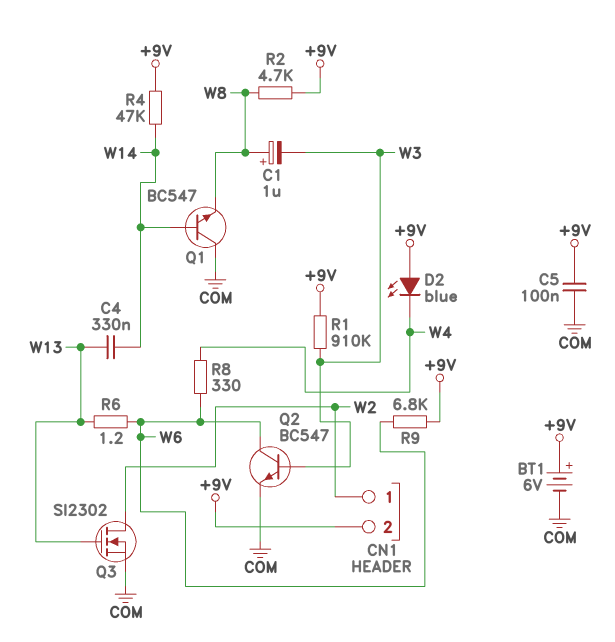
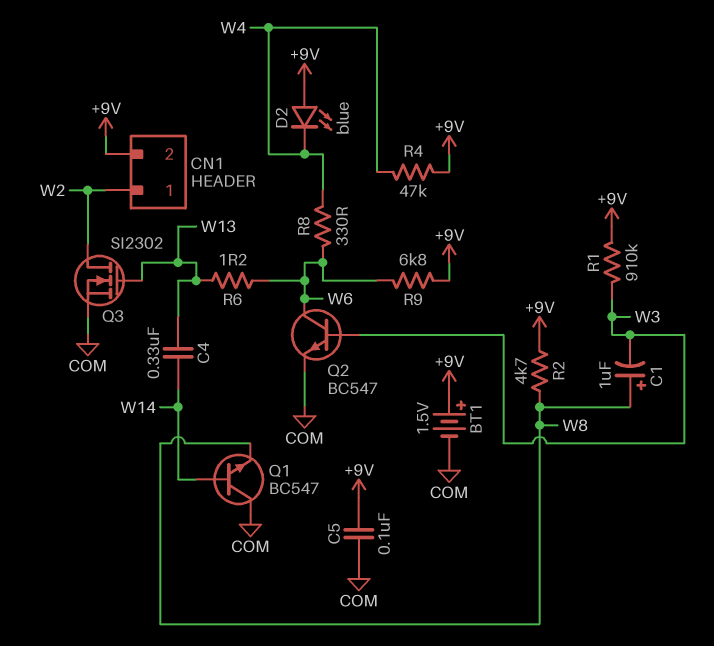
BT1: 6V (plus +9V, minus COM) -> 1.5V (plus +9V, minus COM)
R4: 47k (+9V, W14) -> 47k (+9V, W4)

